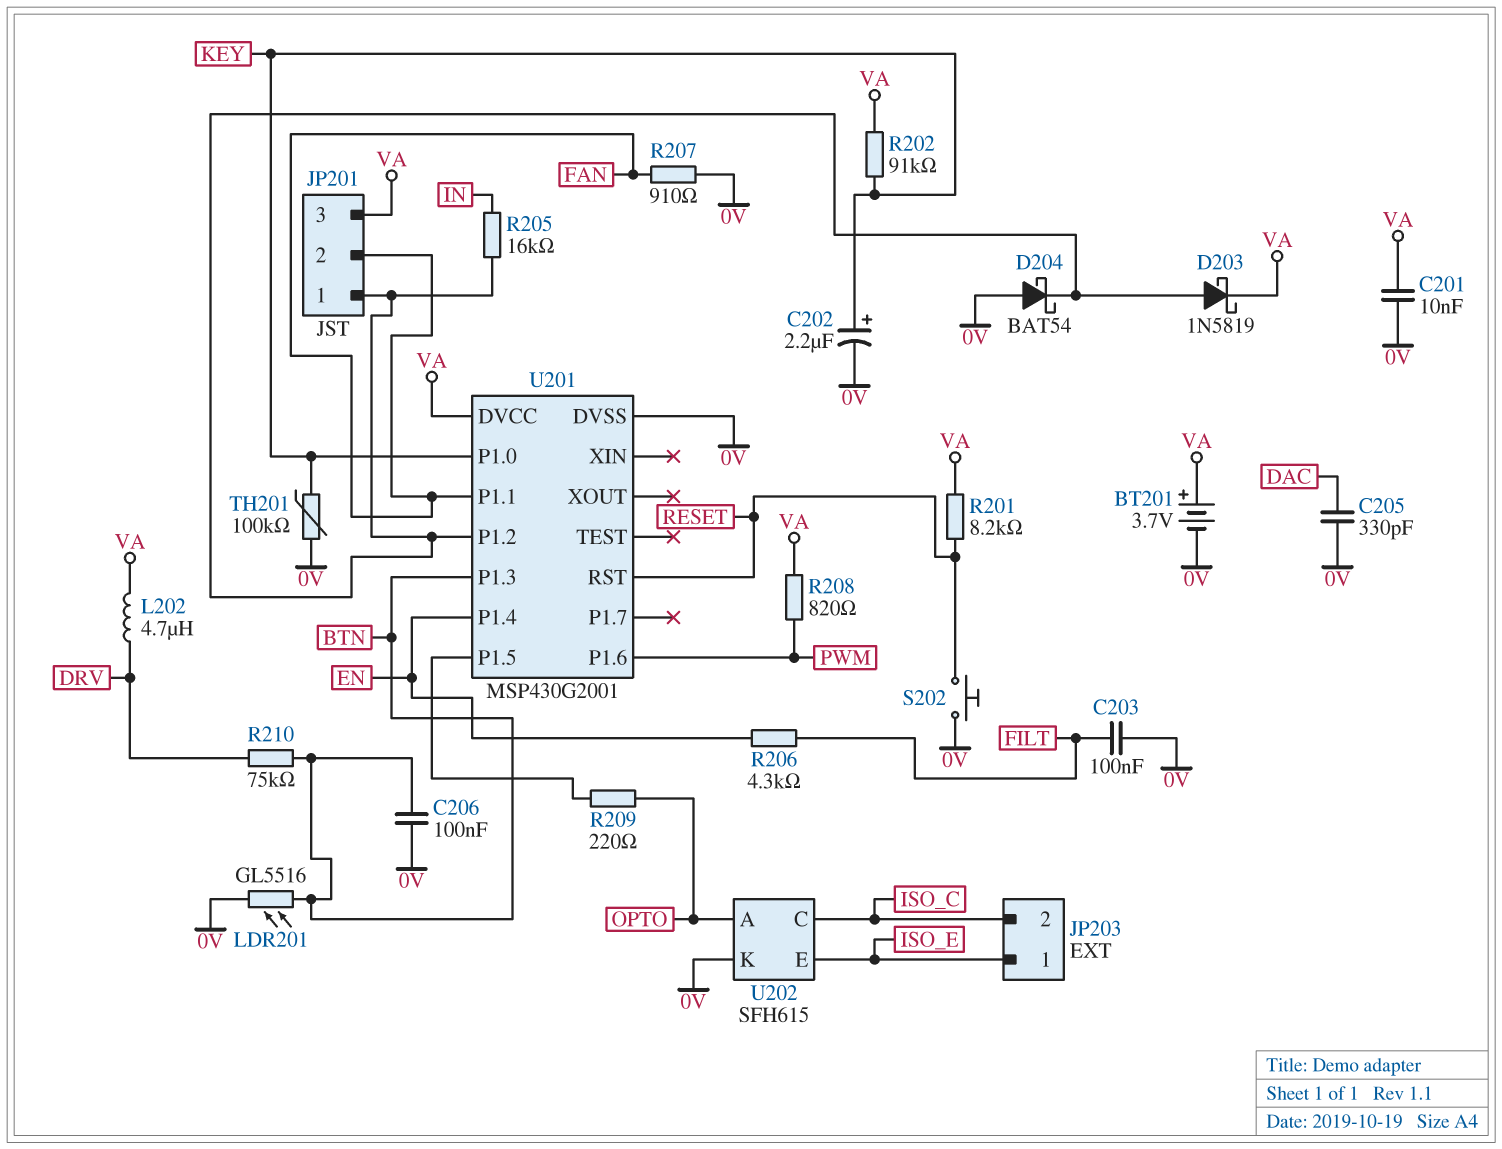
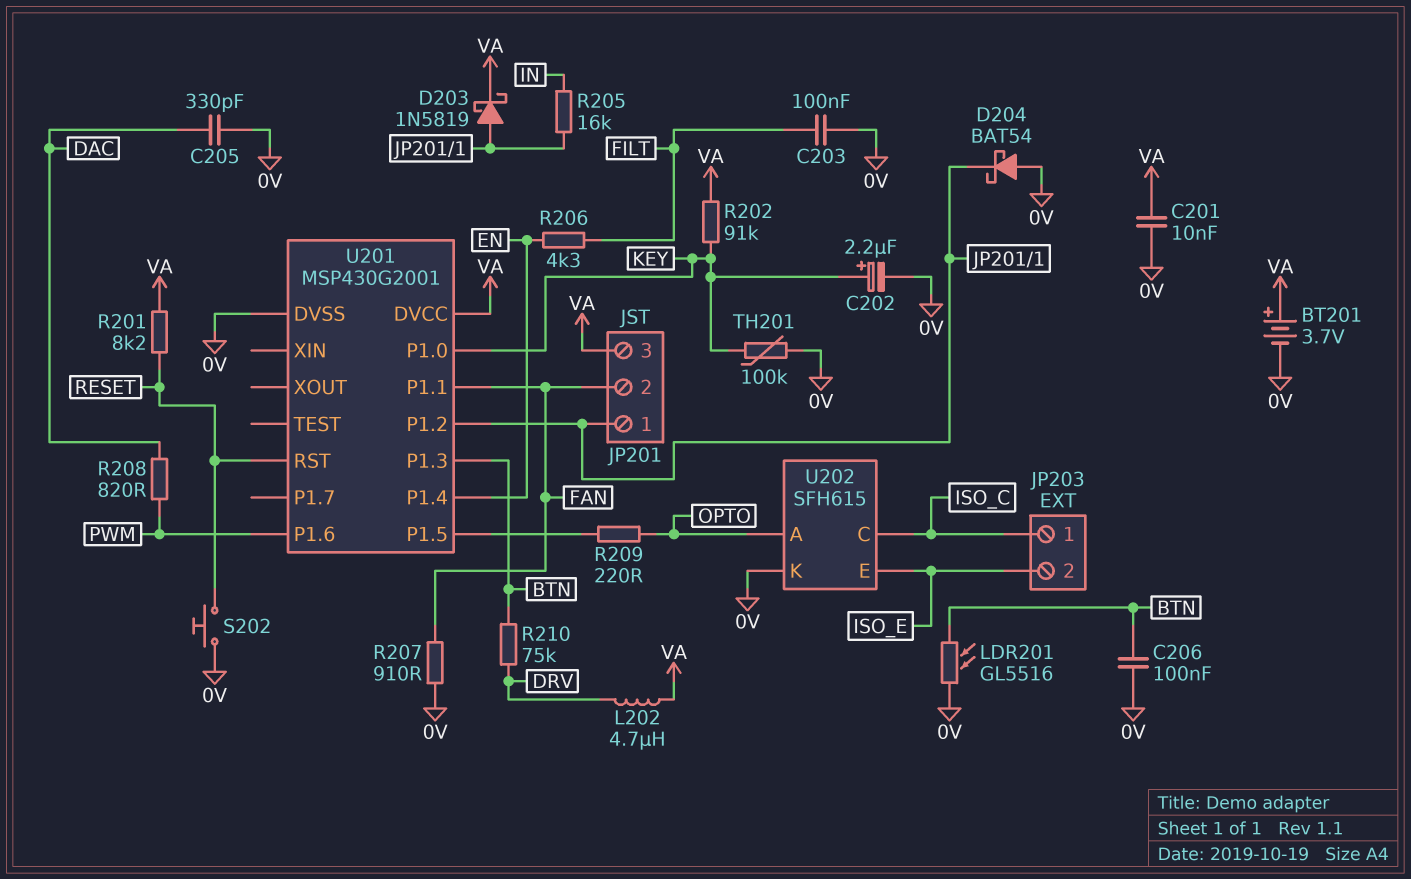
JP203 pin 1: ISO_E -> ISO_C
JP203 pin 2: ISO_C -> ISO_E
R208: 820 (PWM, VA) -> 820 (DAC, PWM)

